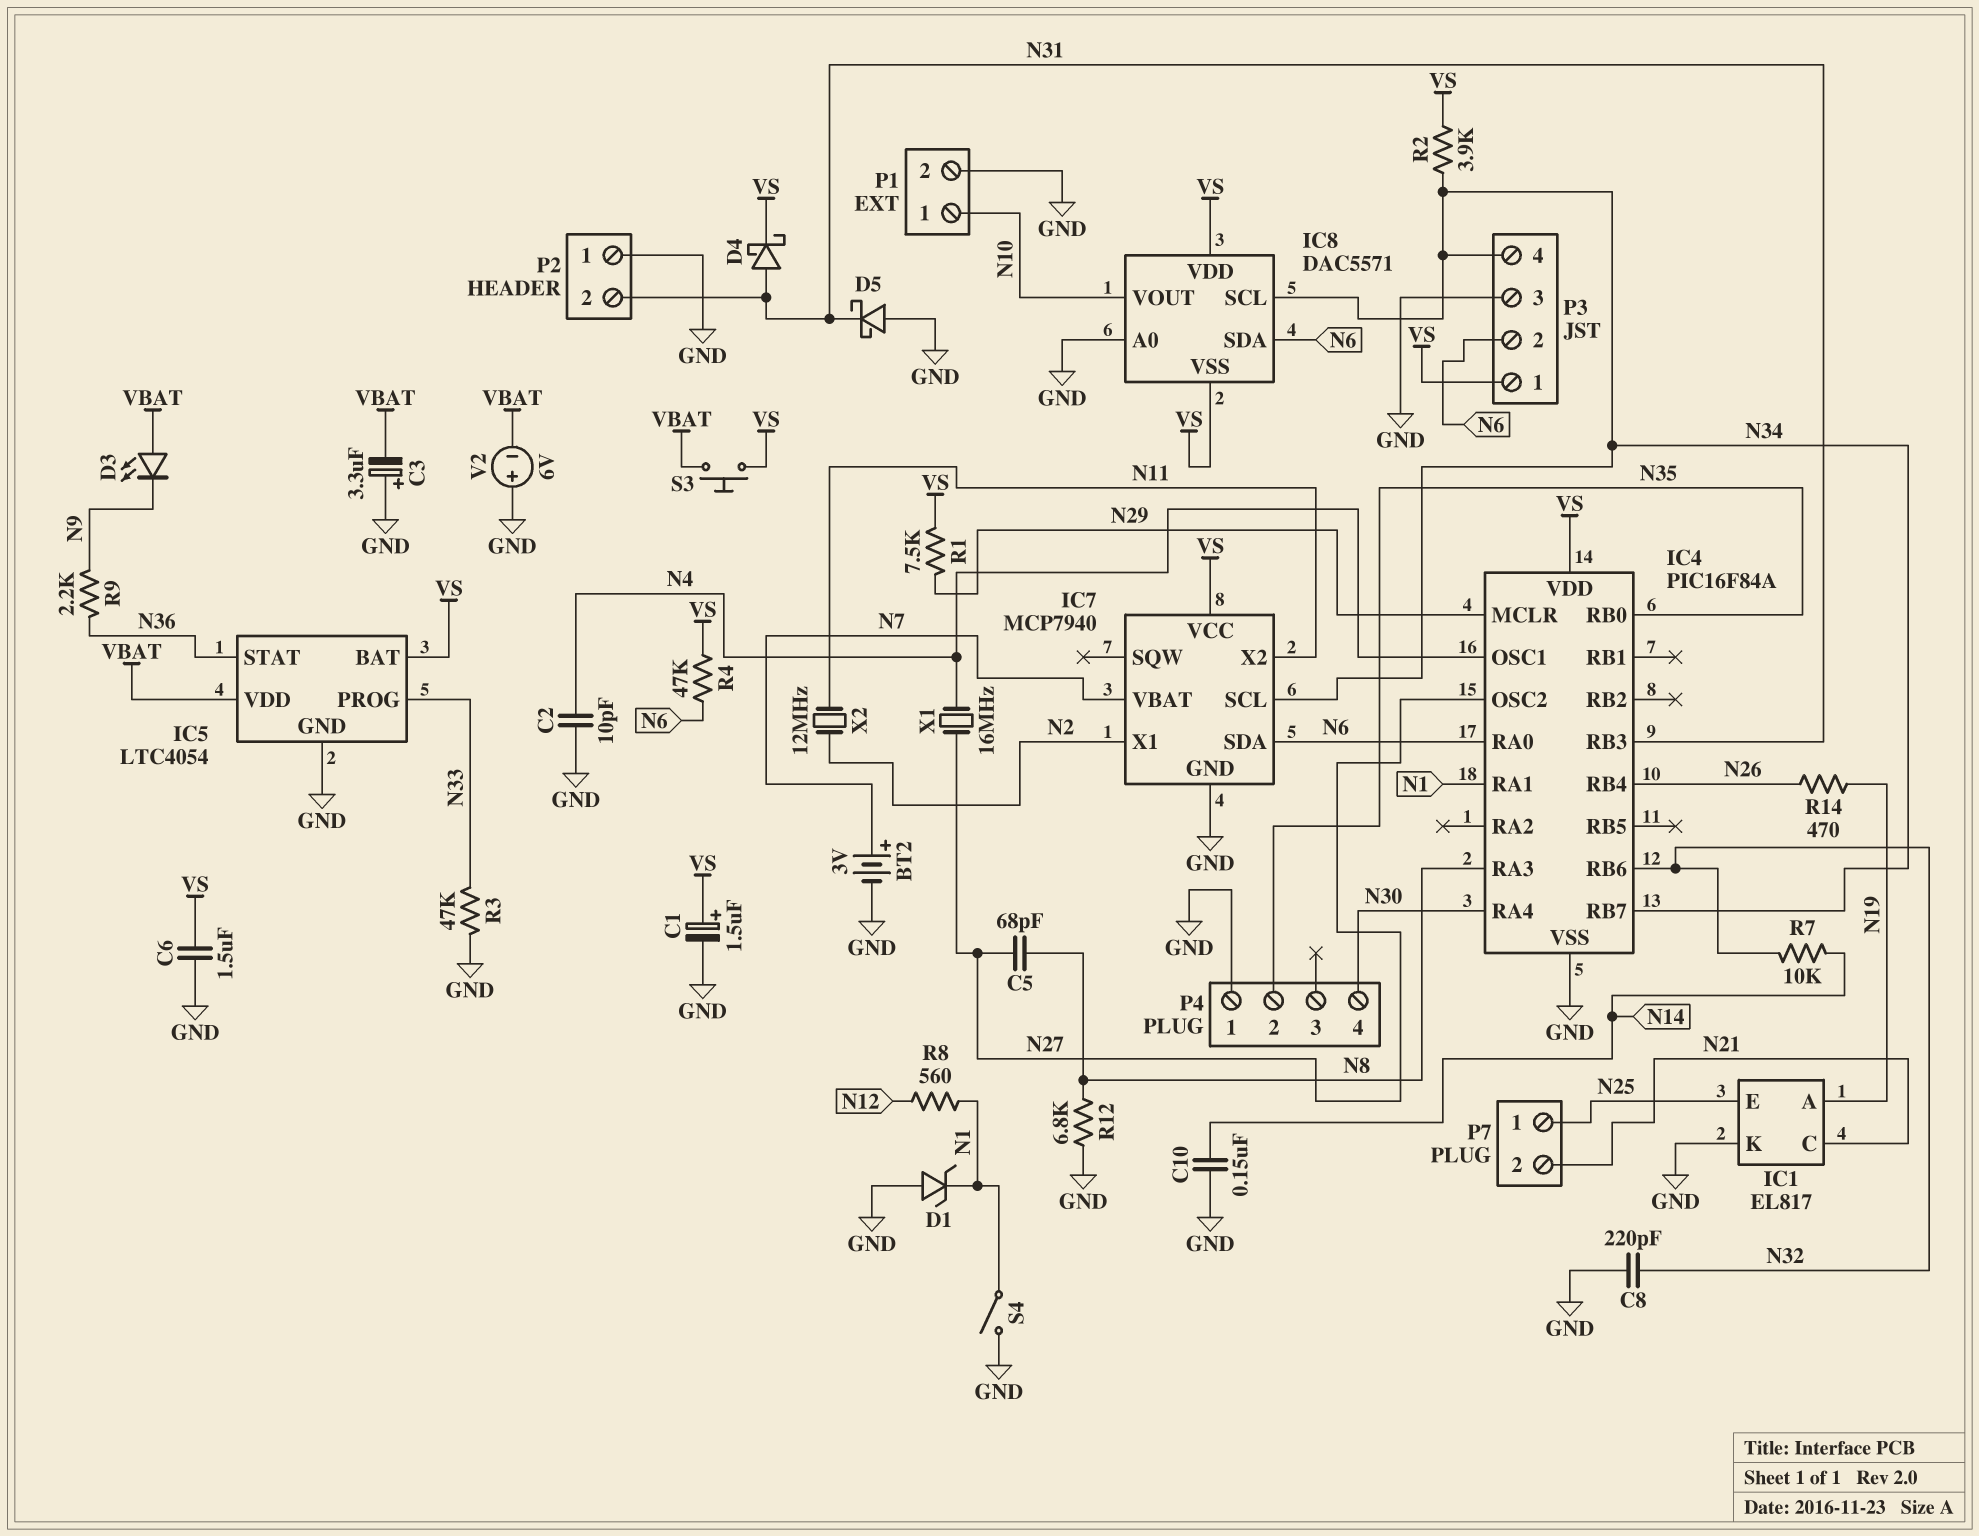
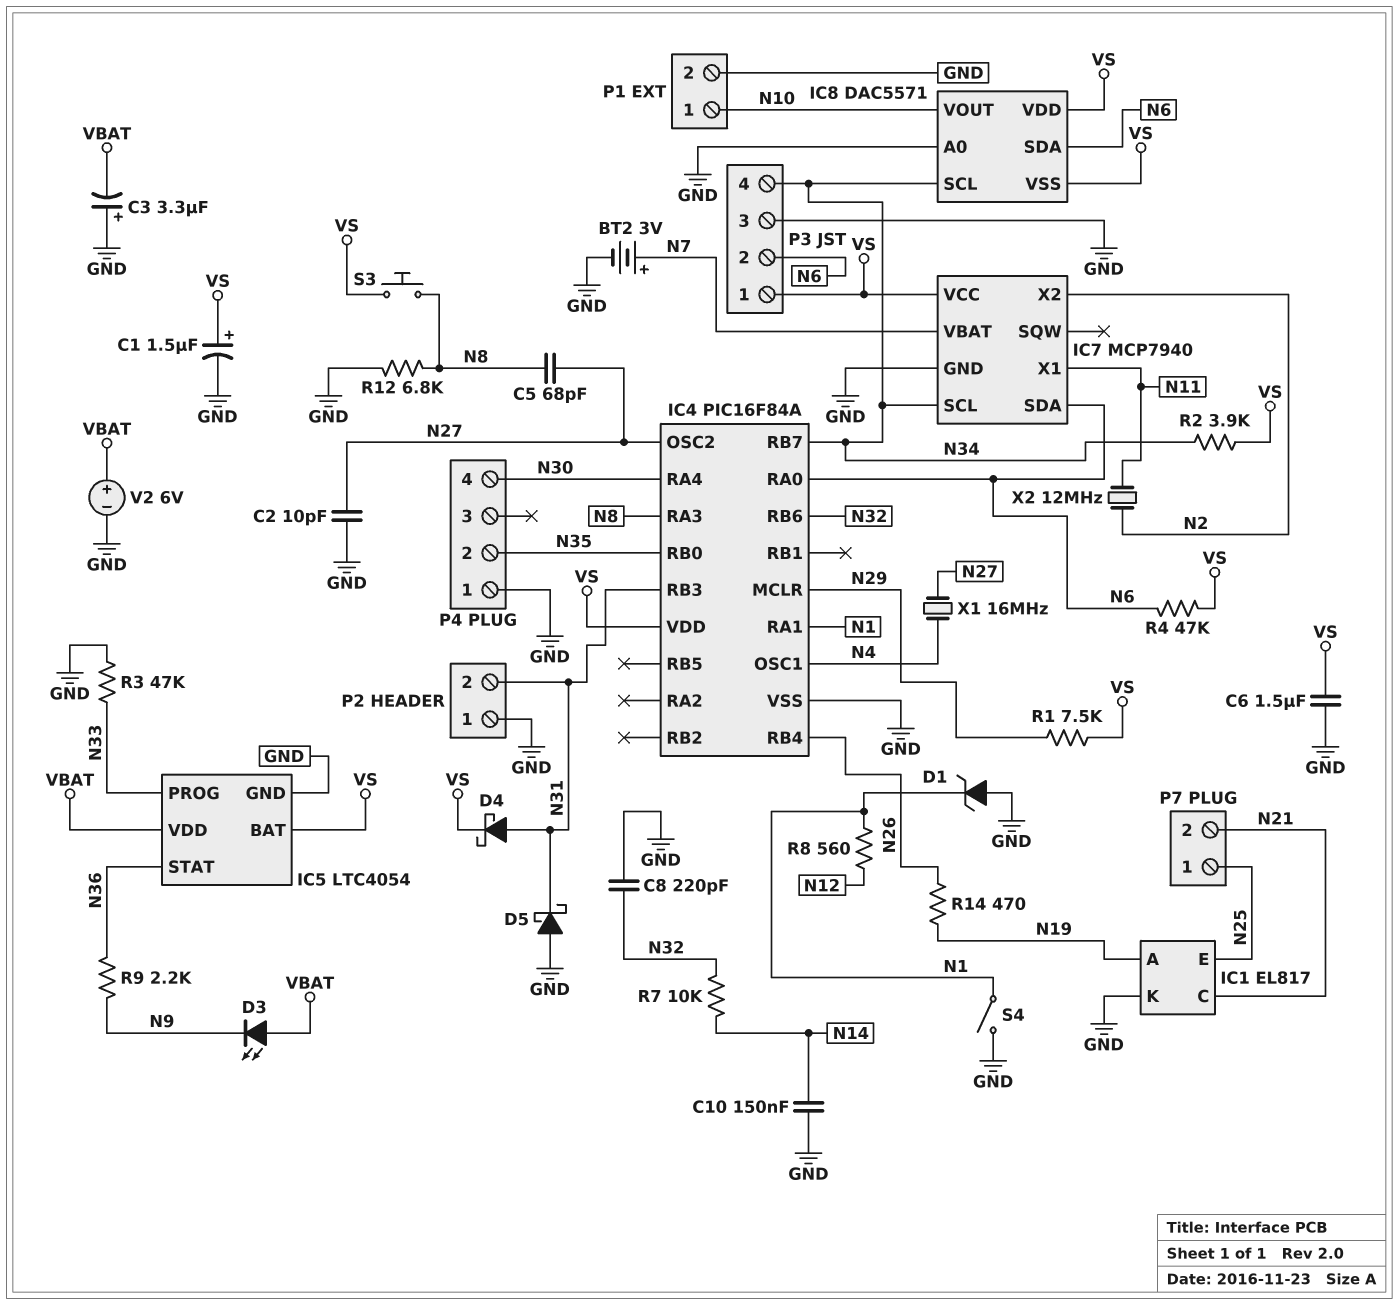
C2: 10pF (GND, N4) -> 10pF (GND, N27)
IC7 pin X1: N2 -> N11
IC7 pin X2: N11 -> N2
S3: button (VBAT, VS) -> button (N8, VS)
V2: 6V (plus GND, minus VBAT) -> 6V (plus VBAT, minus GND)

